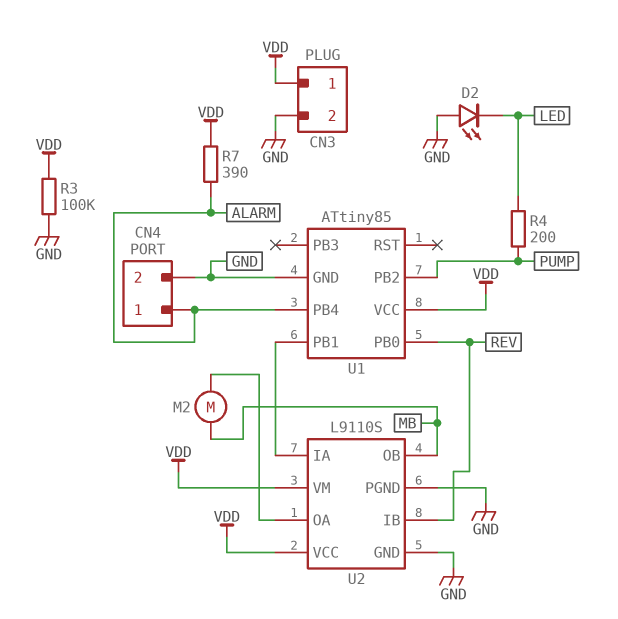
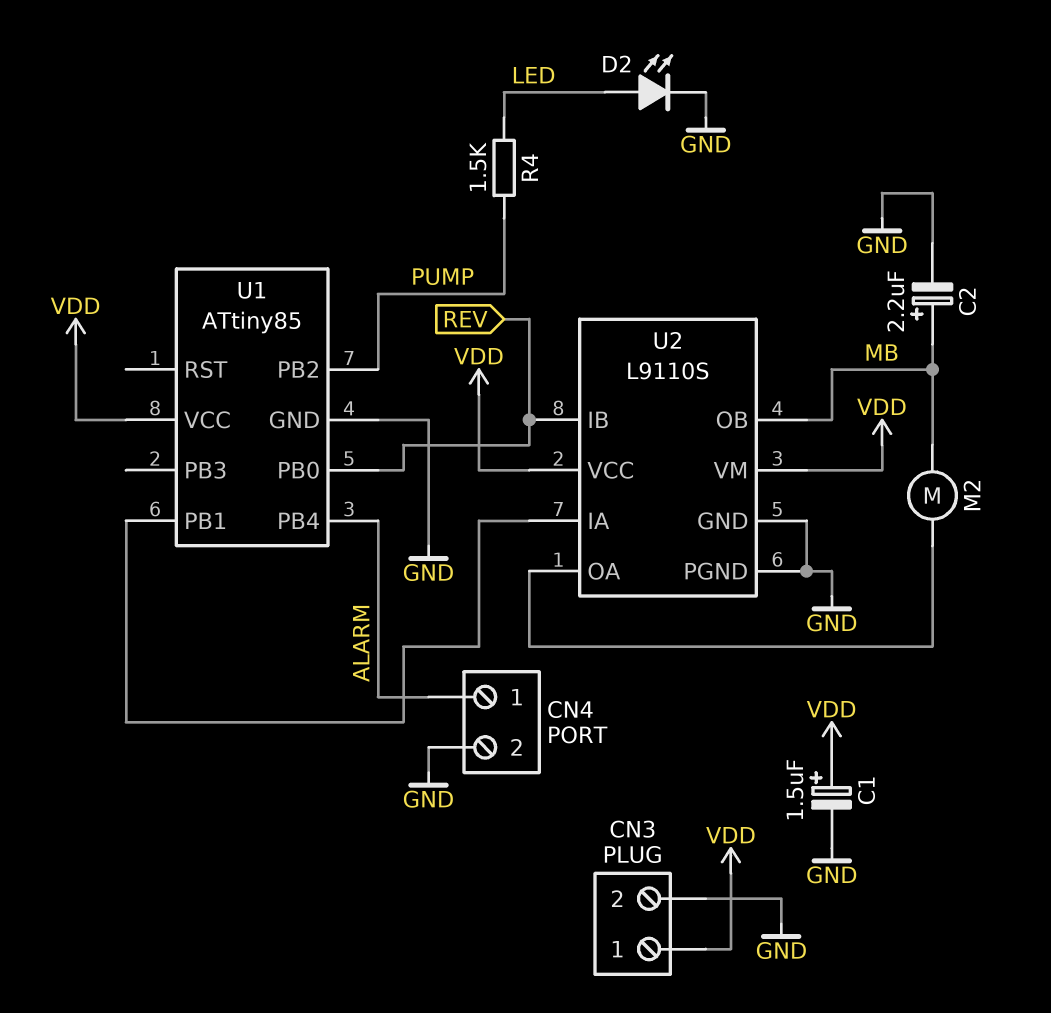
C1: none -> 1.5uF (plus VDD, minus GND)
C2: none -> 2.2uF (plus MB, minus GND)
D2: LED (A GND, K LED) -> LED (A LED, K GND)
R3: 100k (GND, VDD) -> none
R4: 200 (LED, PUMP) -> 1.5k (LED, PUMP)
R7: 390 (ALARM, VDD) -> none

